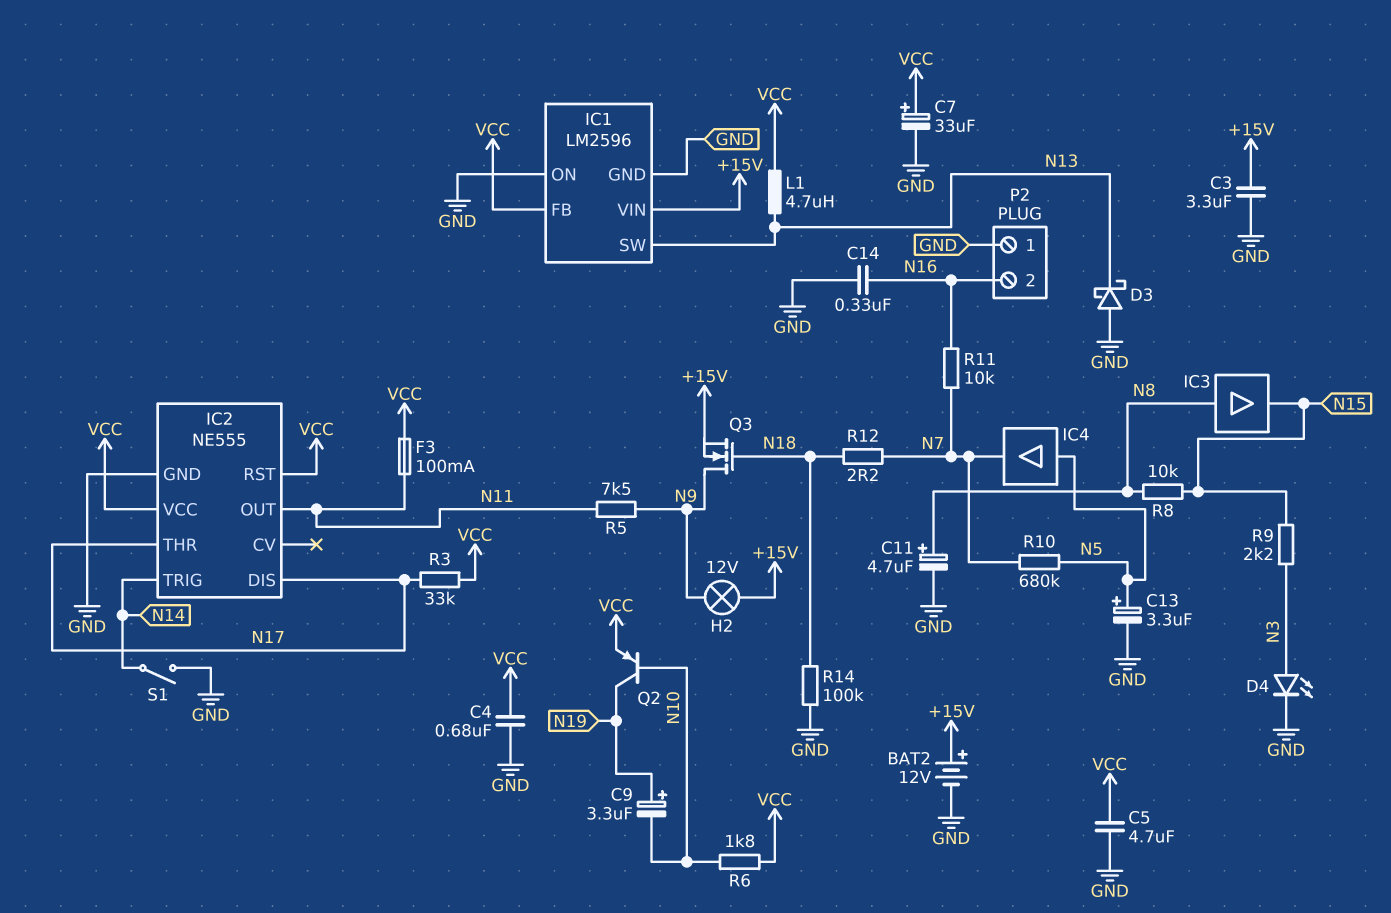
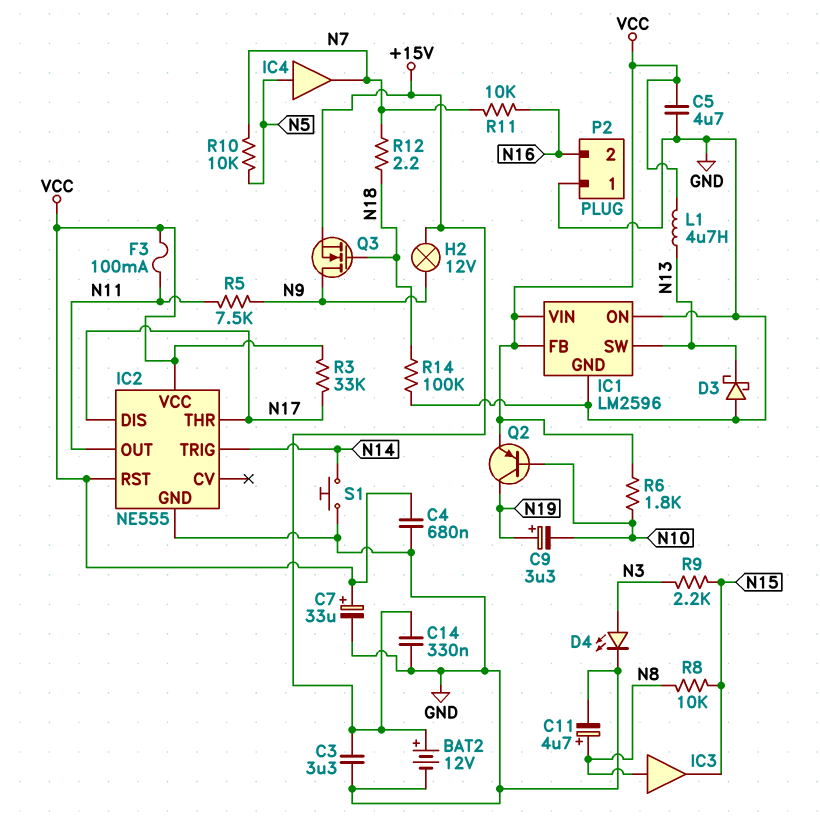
C13: 3.3uF (plus N5, minus GND) -> none
C14: 330nF (GND, N16) -> 330nF (+15V, GND)
IC1 pin VIN: +15V -> VCC
R10: 680k (N5, N7) -> 10k (N5, N7)
S1: switch (GND, N14) -> button (GND, N14)

